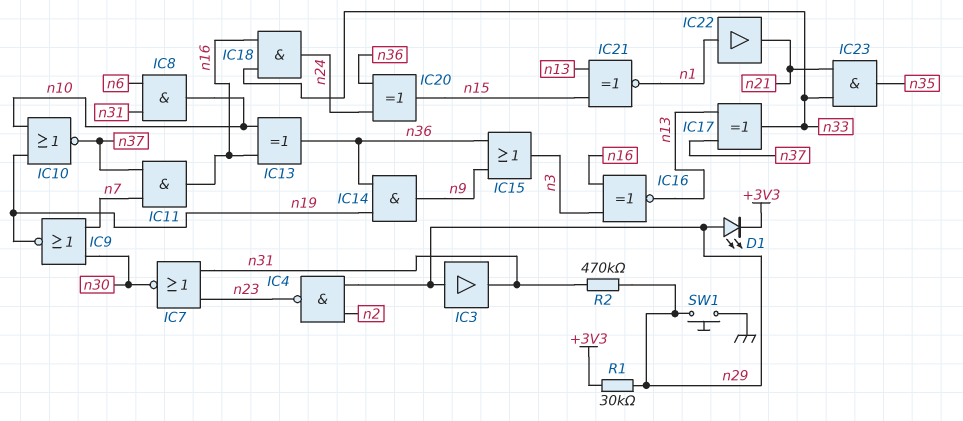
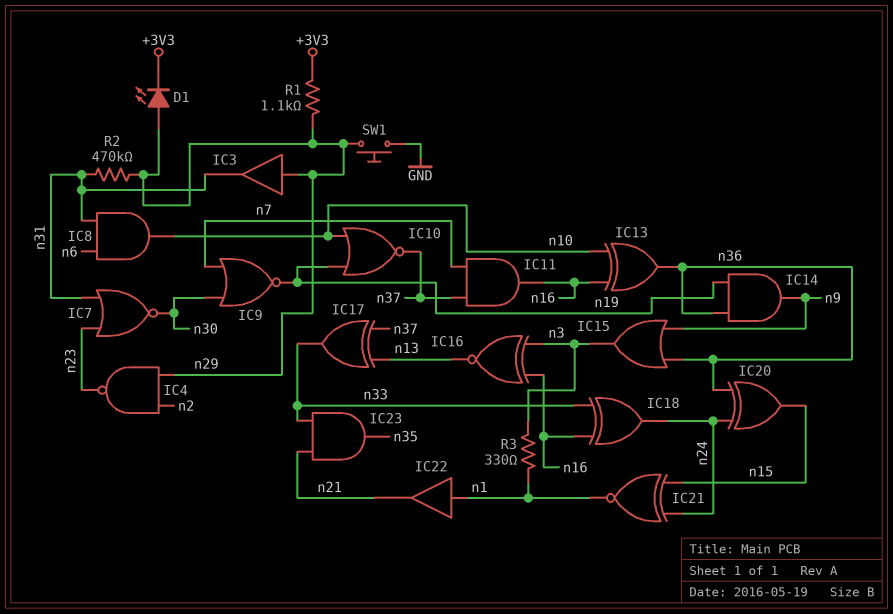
IC18: AND (in n16, in n33, out n24) -> XOR (in n16, in n33, out n24)
IC21: XNOR (in n13, in n15, out n1) -> XNOR (in n15, in n24, out n1)
R1: 30k (+3V3, n29) -> 1.1k (+3V3, n29)
R3: none -> 330 (n1, n3)

